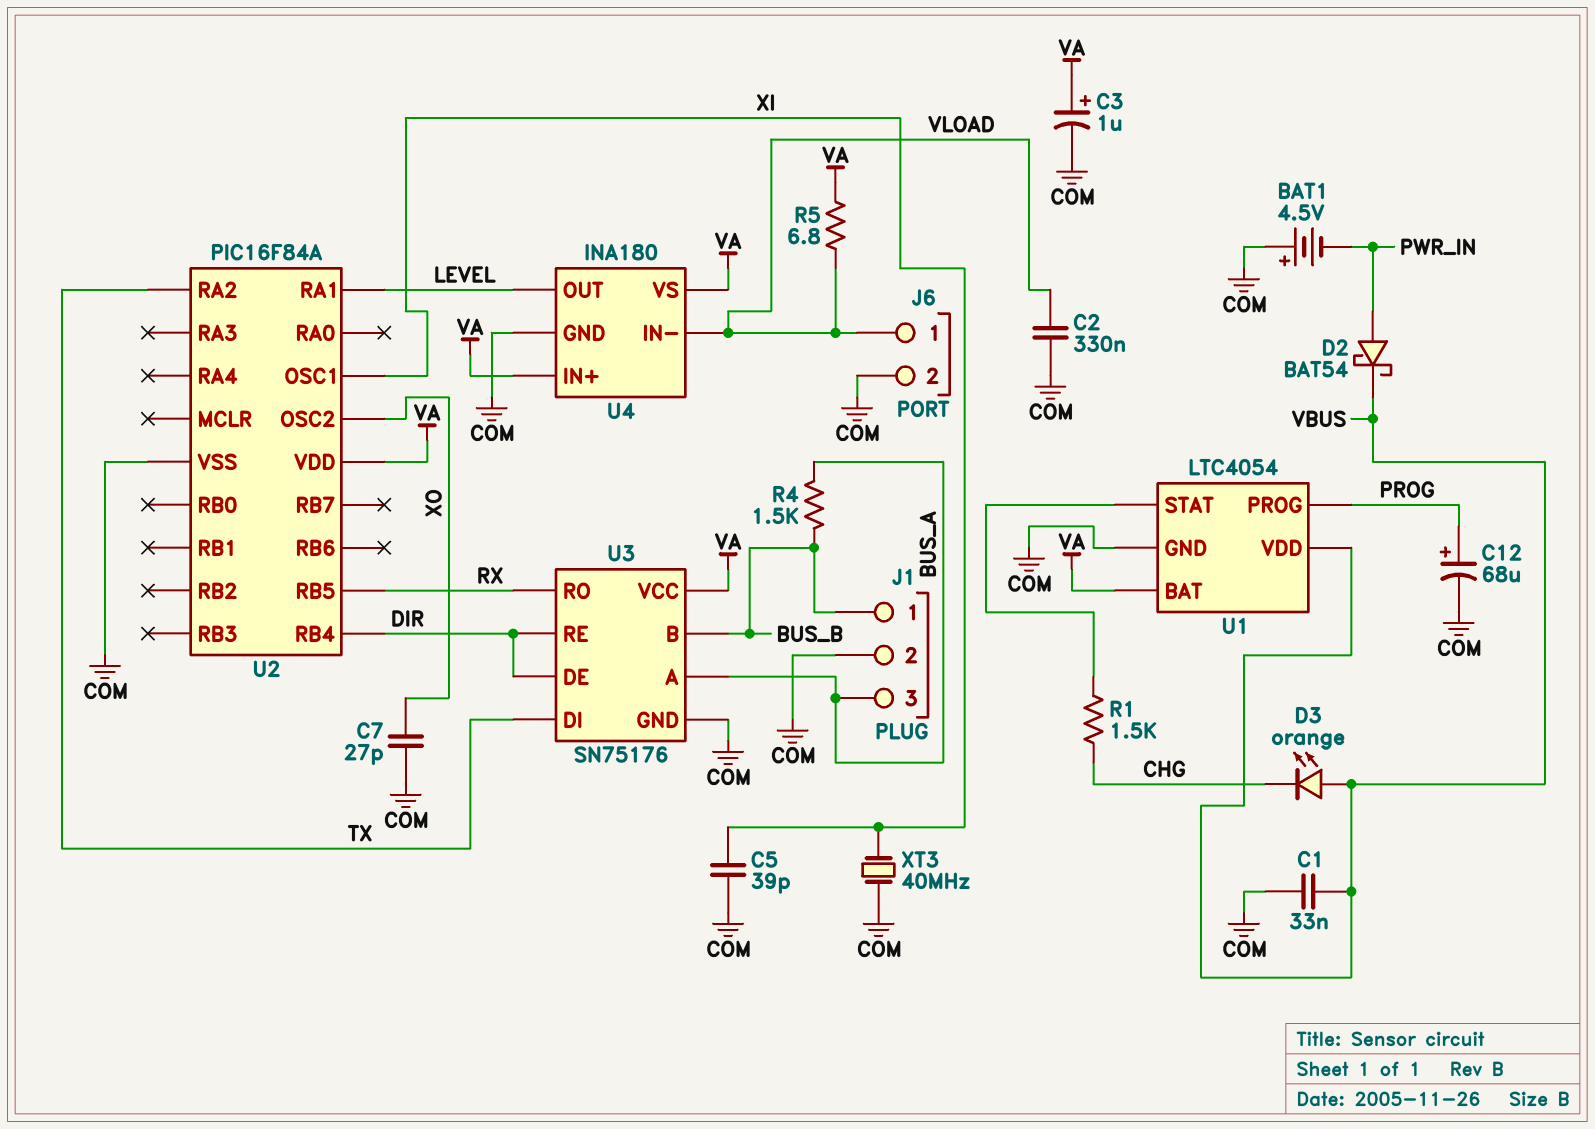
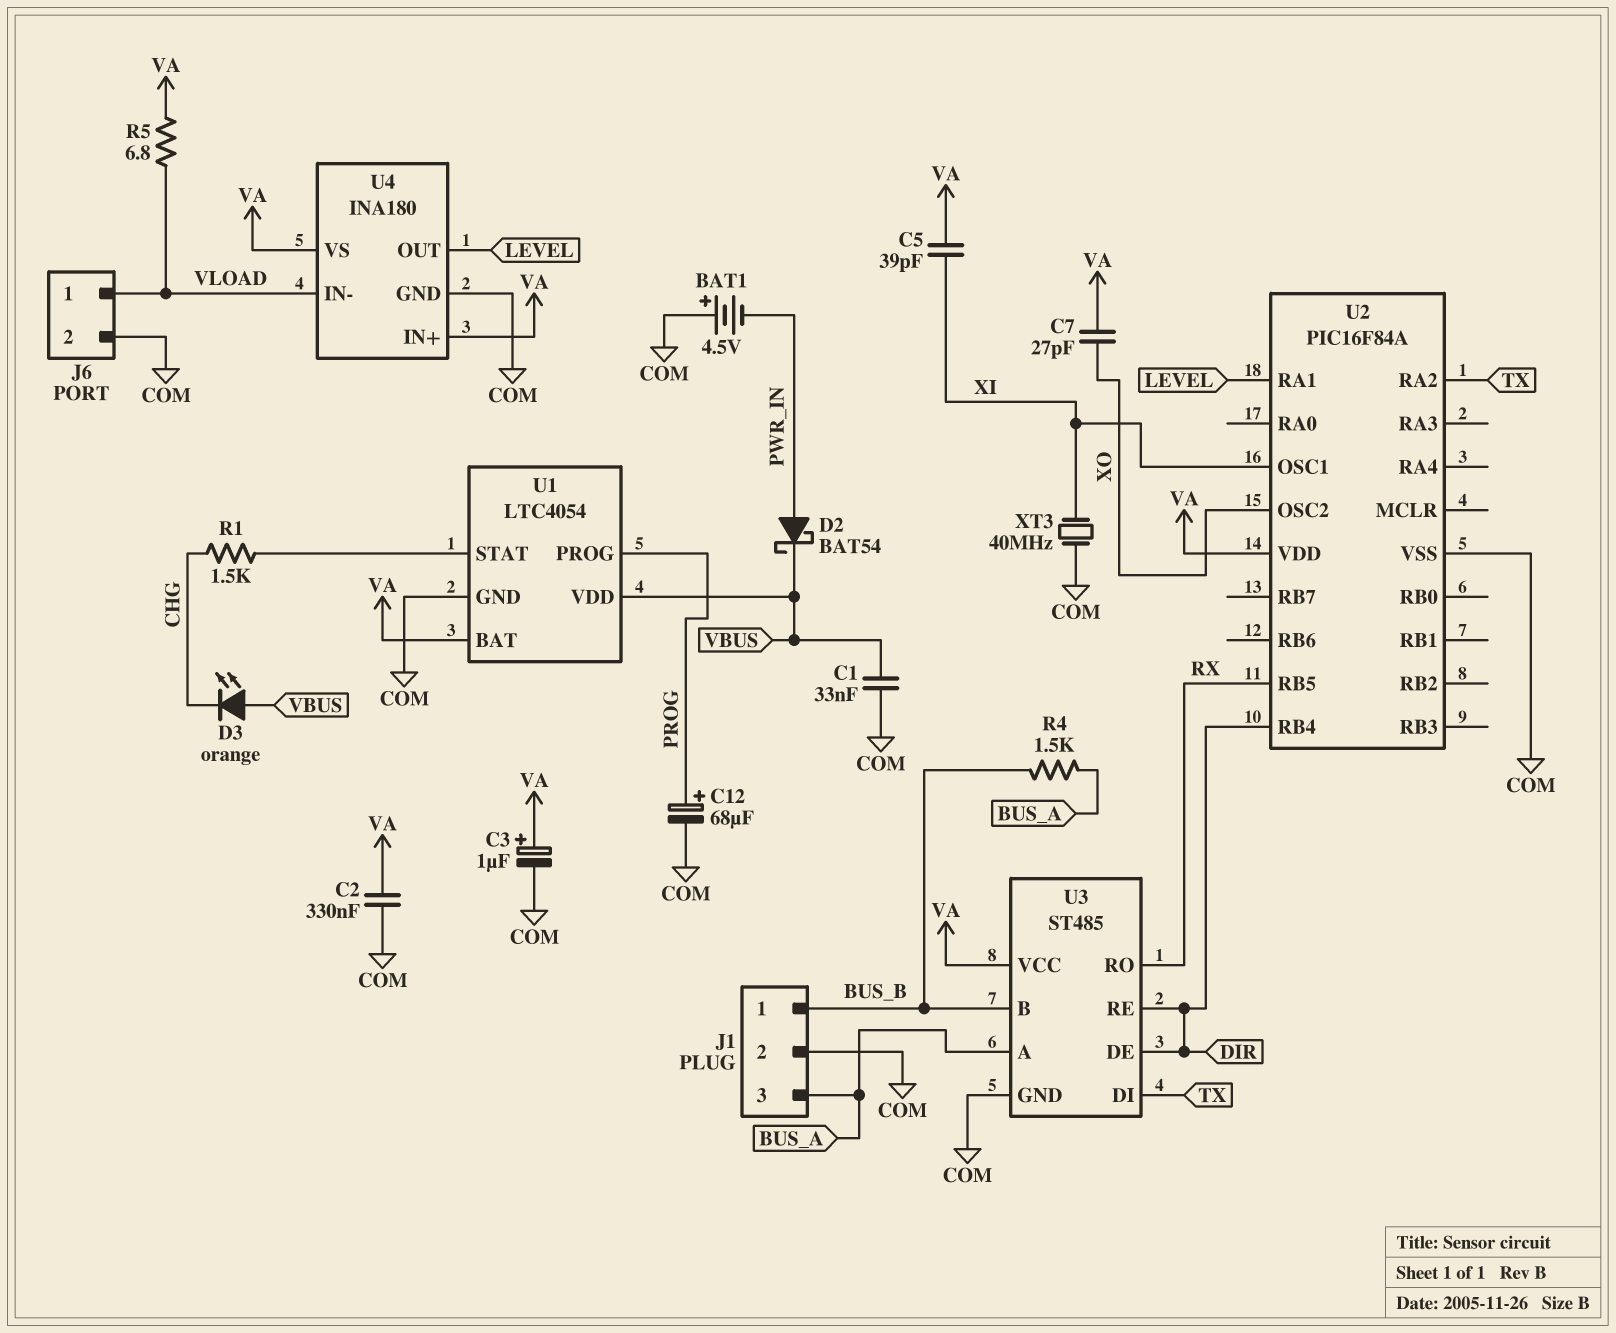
C2: 330nF (COM, VLOAD) -> 330nF (COM, VA)
C5: 39pF (COM, XI) -> 39pF (VA, XI)
C7: 27pF (COM, XO) -> 27pF (VA, XO)
U3: SN75176 -> ST485

